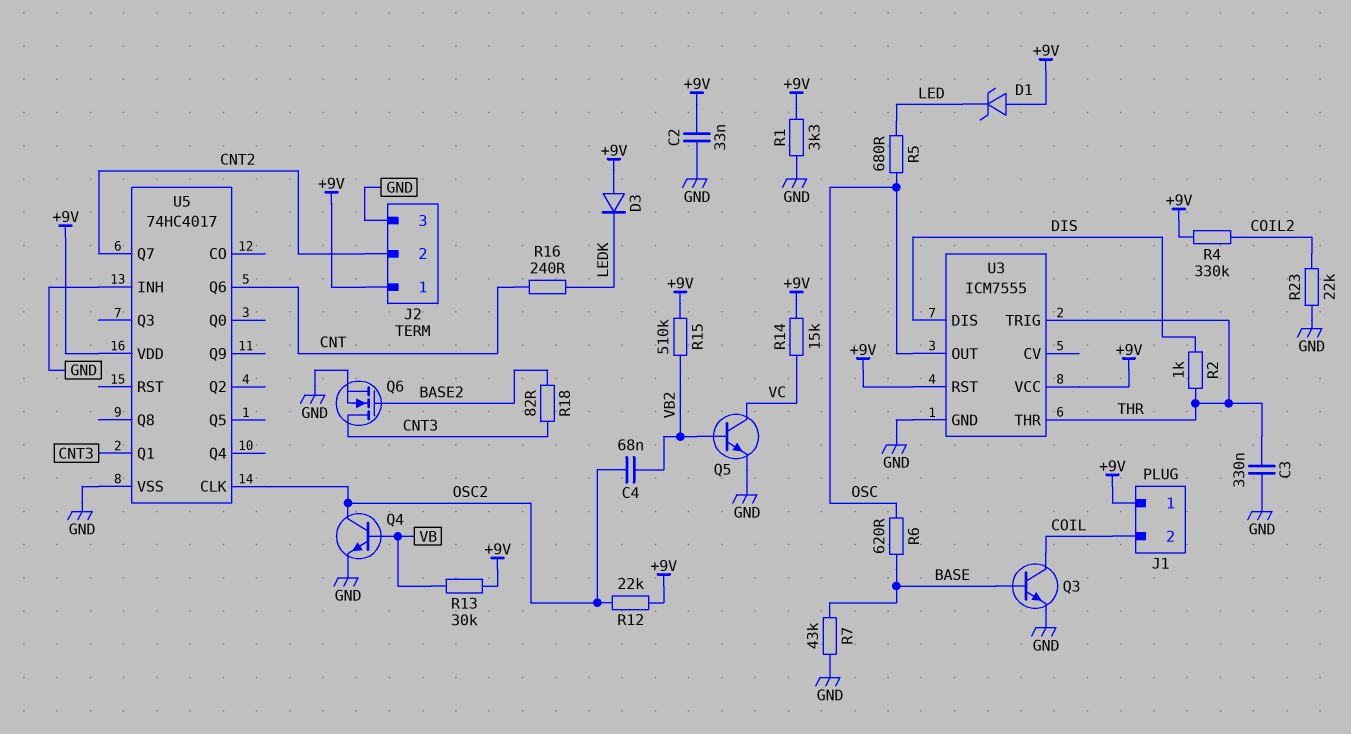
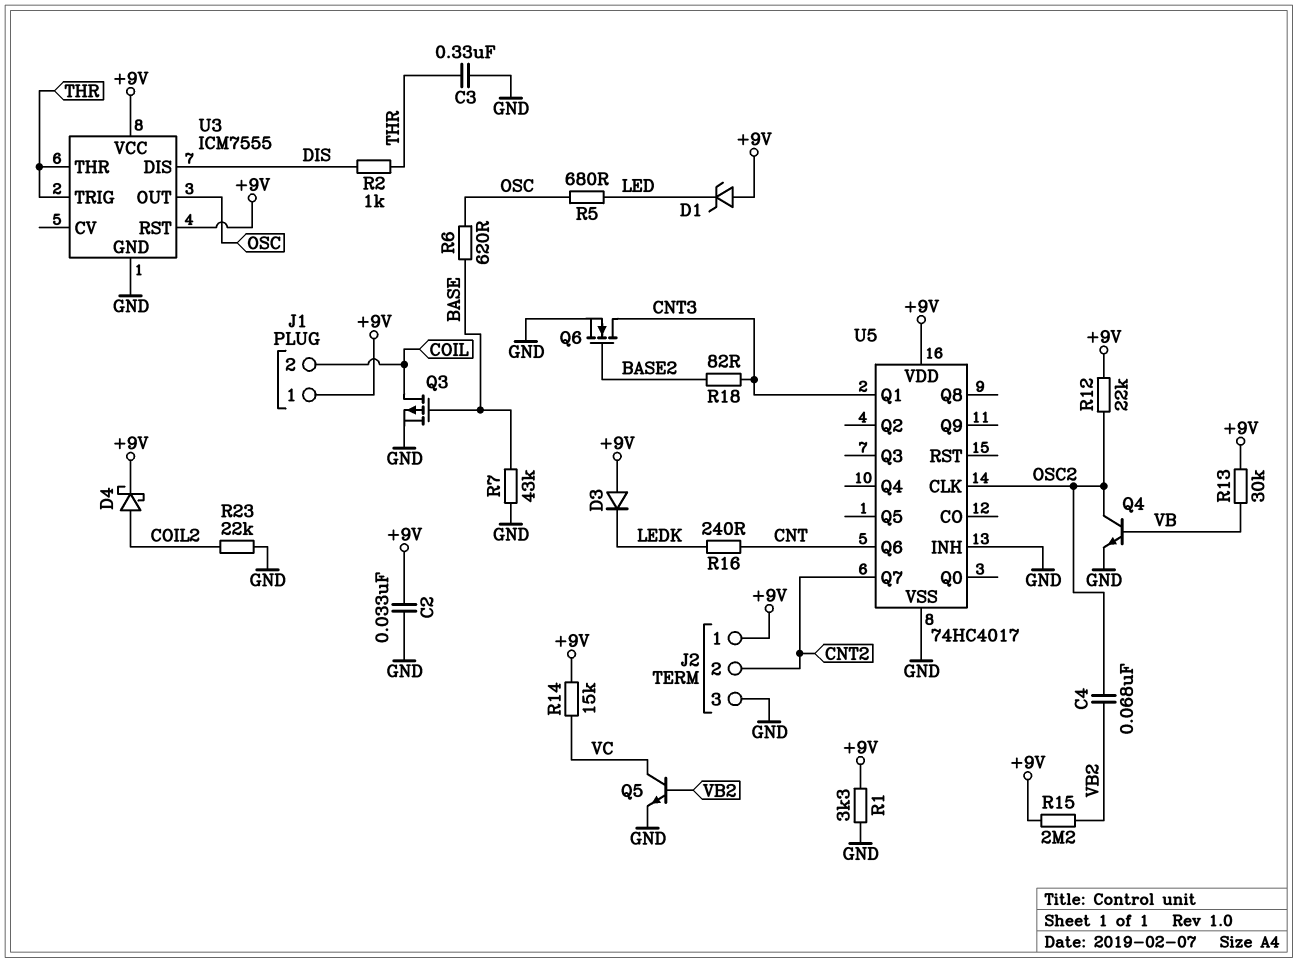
D4: none -> schottky (A COIL2, K +9V)
Q3: NPN (B BASE, C COIL, E GND) -> PMOS (G BASE, D COIL, S GND)
R4: 330k (+9V, COIL2) -> none
R15: 510k (+9V, VB2) -> 2.2M (+9V, VB2)

